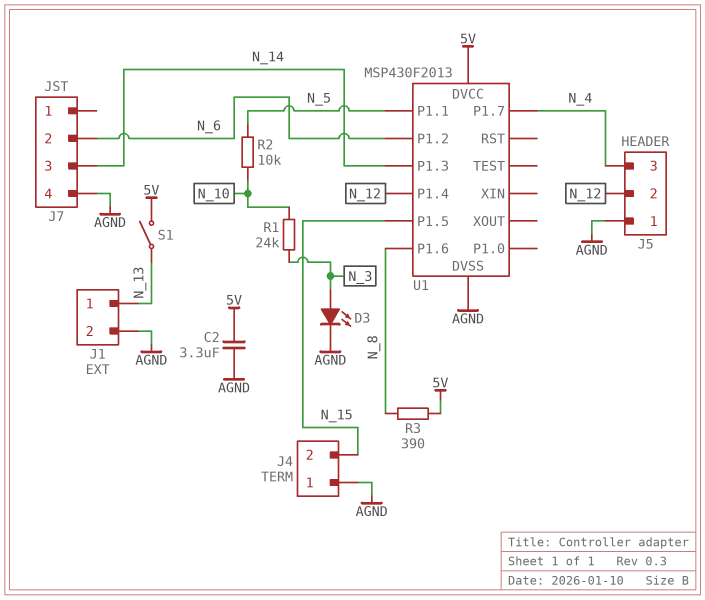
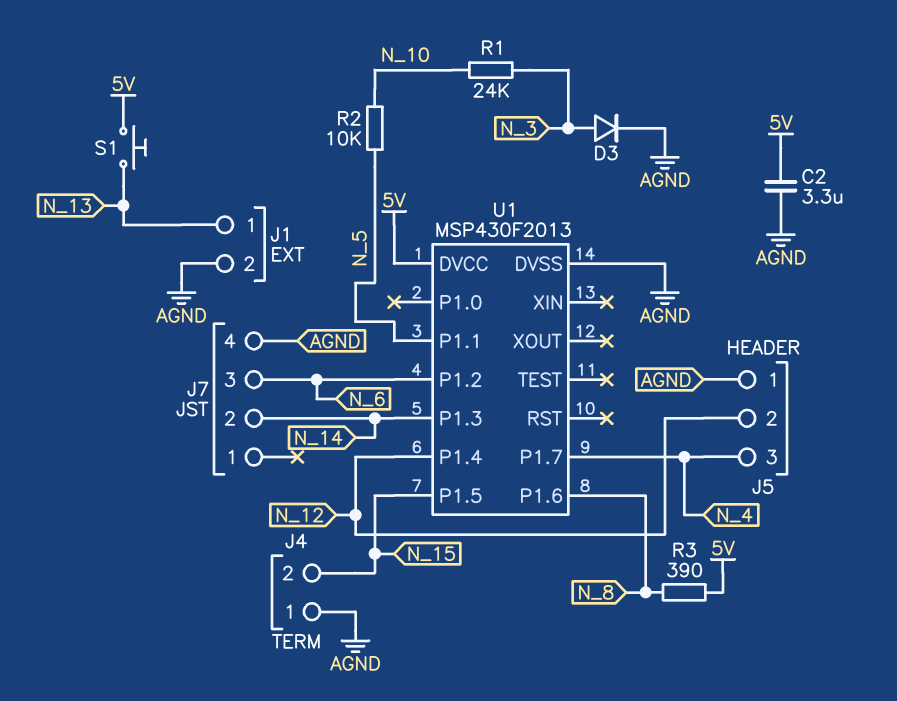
D3: LED (A N_3, K AGND) -> diode (A N_3, K AGND)
J7 pin 2: N_6 -> N_14
J7 pin 3: N_14 -> N_6
S1: switch (5V, N_13) -> button (5V, N_13)

